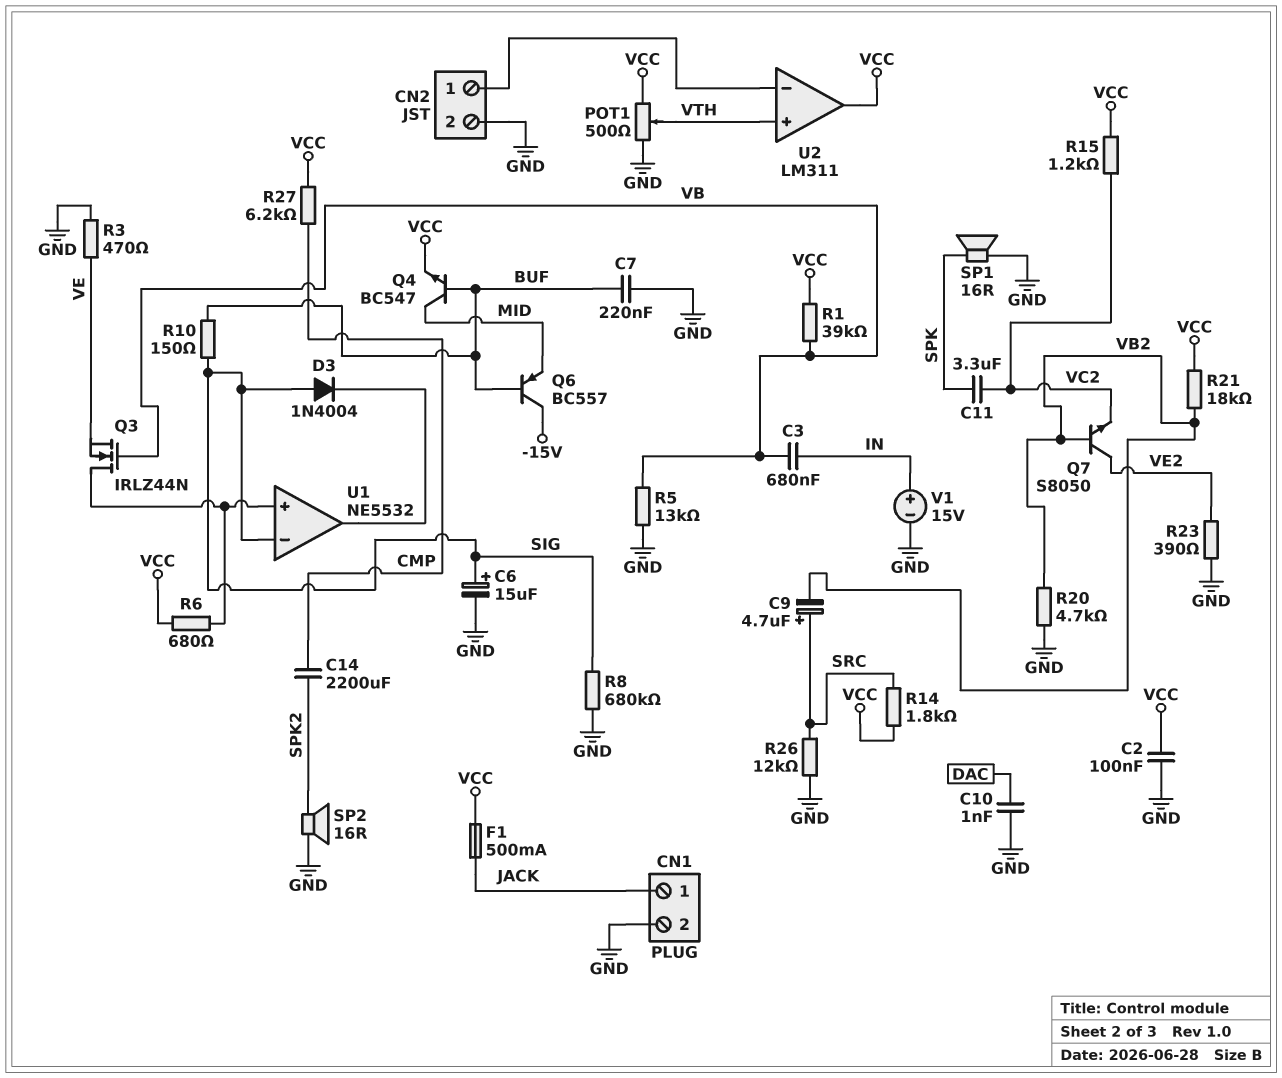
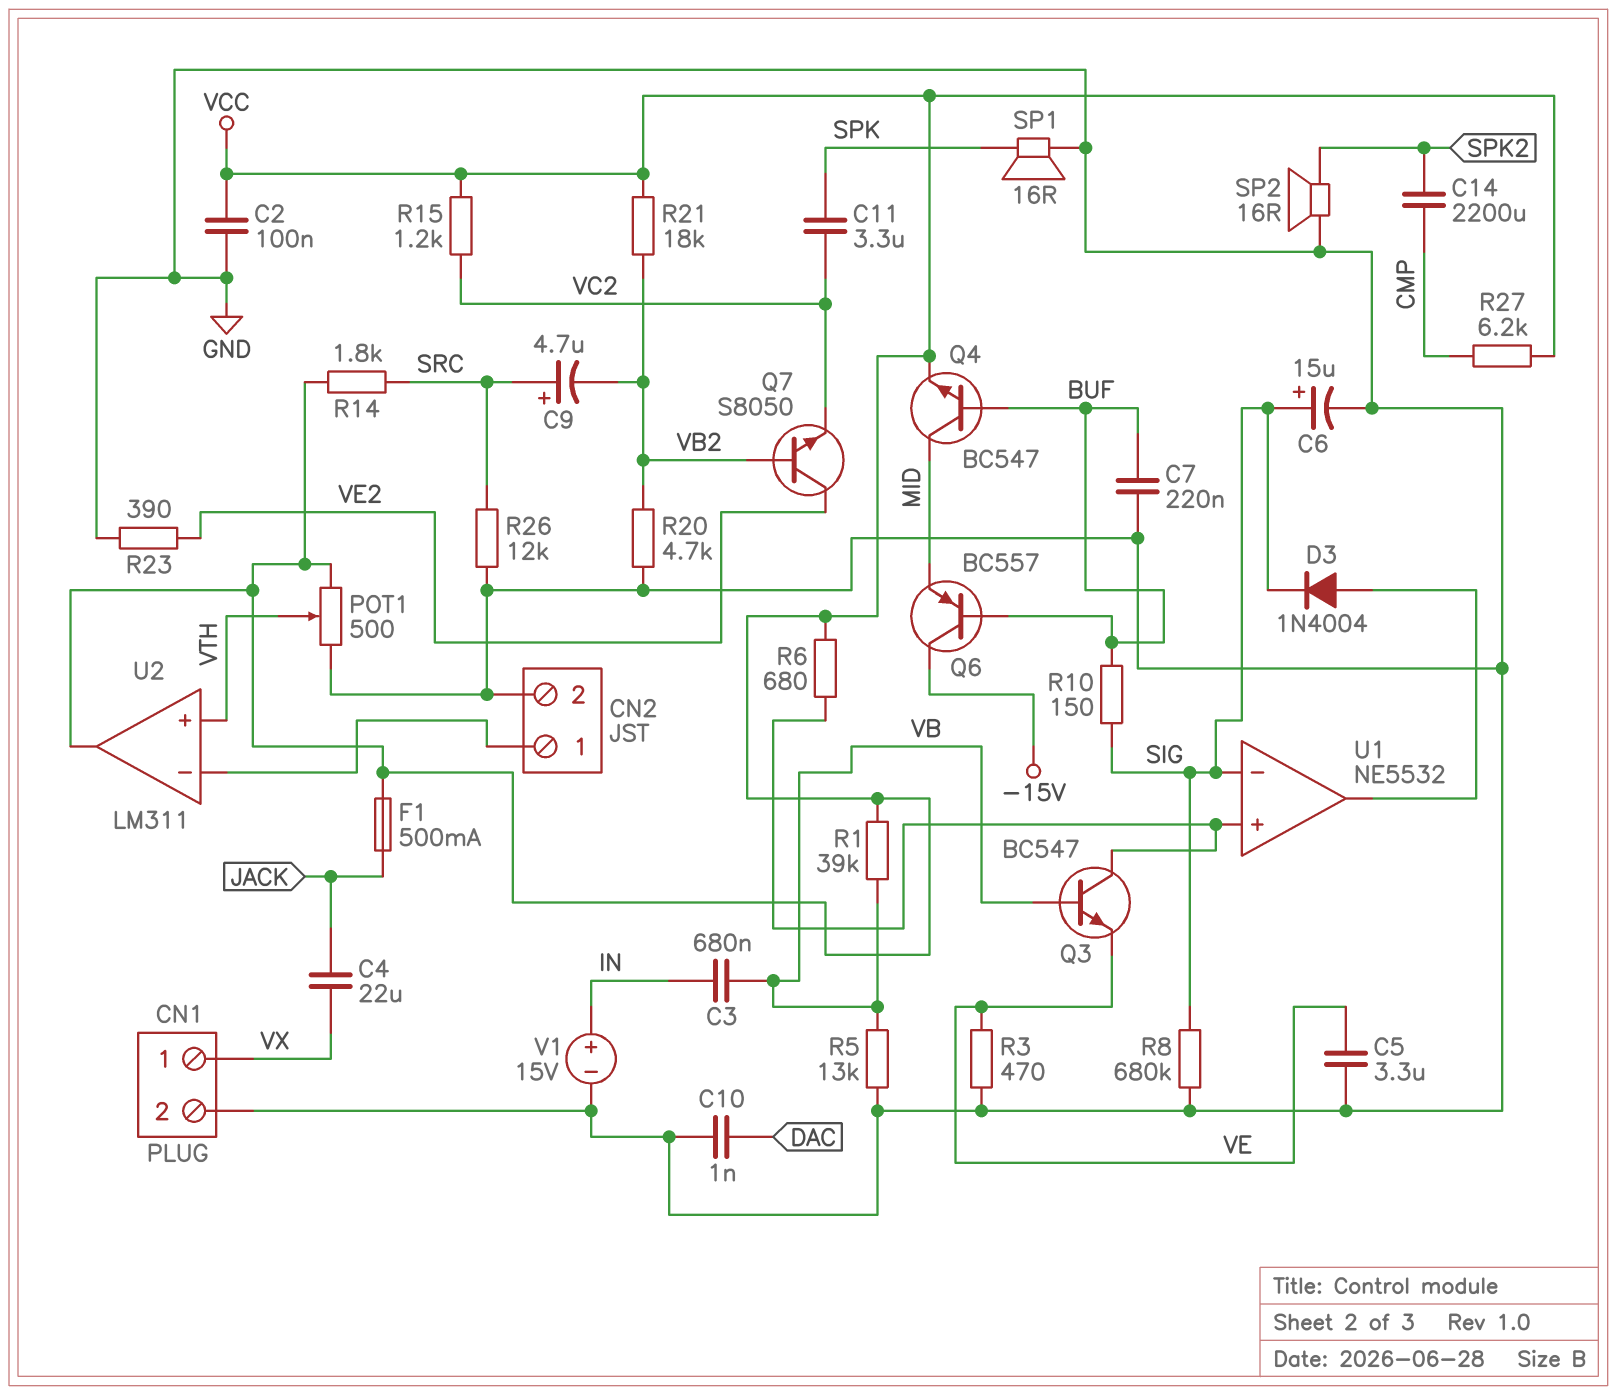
C4: none -> 22uF (JACK, VX)
C5: none -> 3.3uF (GND, VE)
CN1 pin 1: JACK -> VX
D3: diode 1N4004 (A SIG, K U1/out) -> diode 1N4004 (A U1/out, K SIG)
Q3: NMOS IRLZ44N (G VB, D U1/in+, S VE) -> NPN BC547 (B VB, C U1/in+, E VE)

